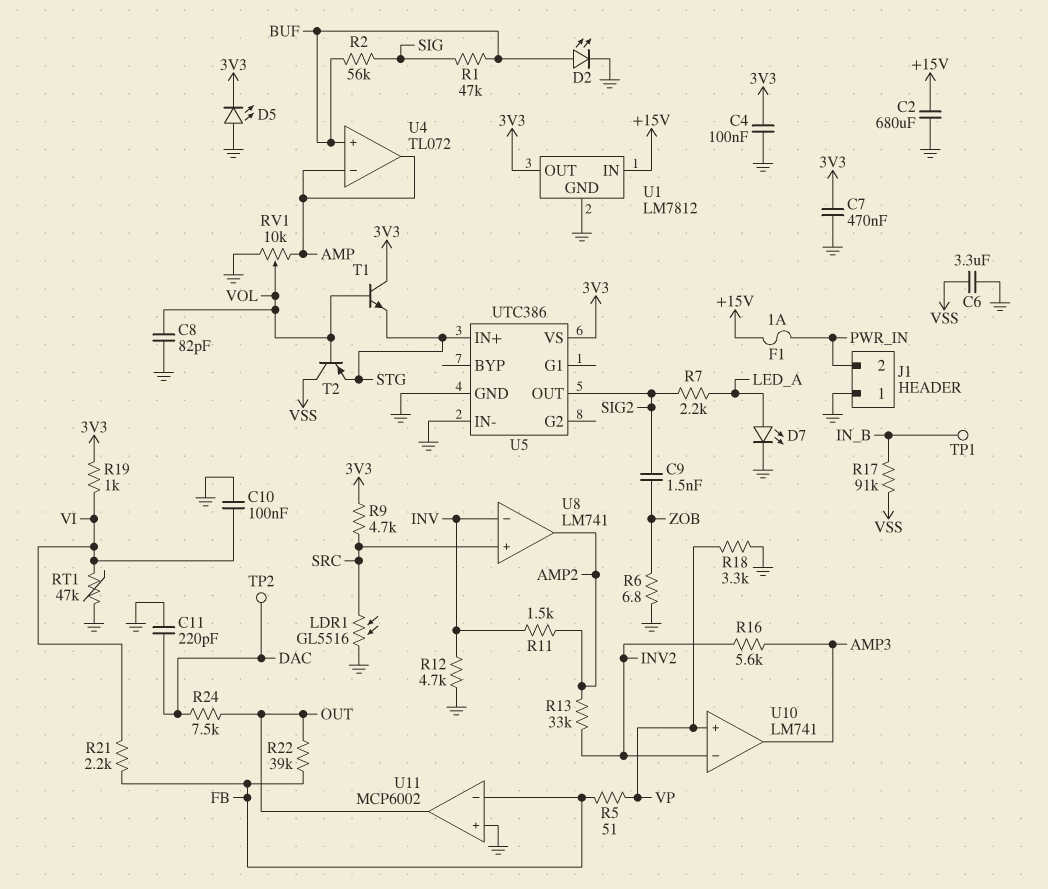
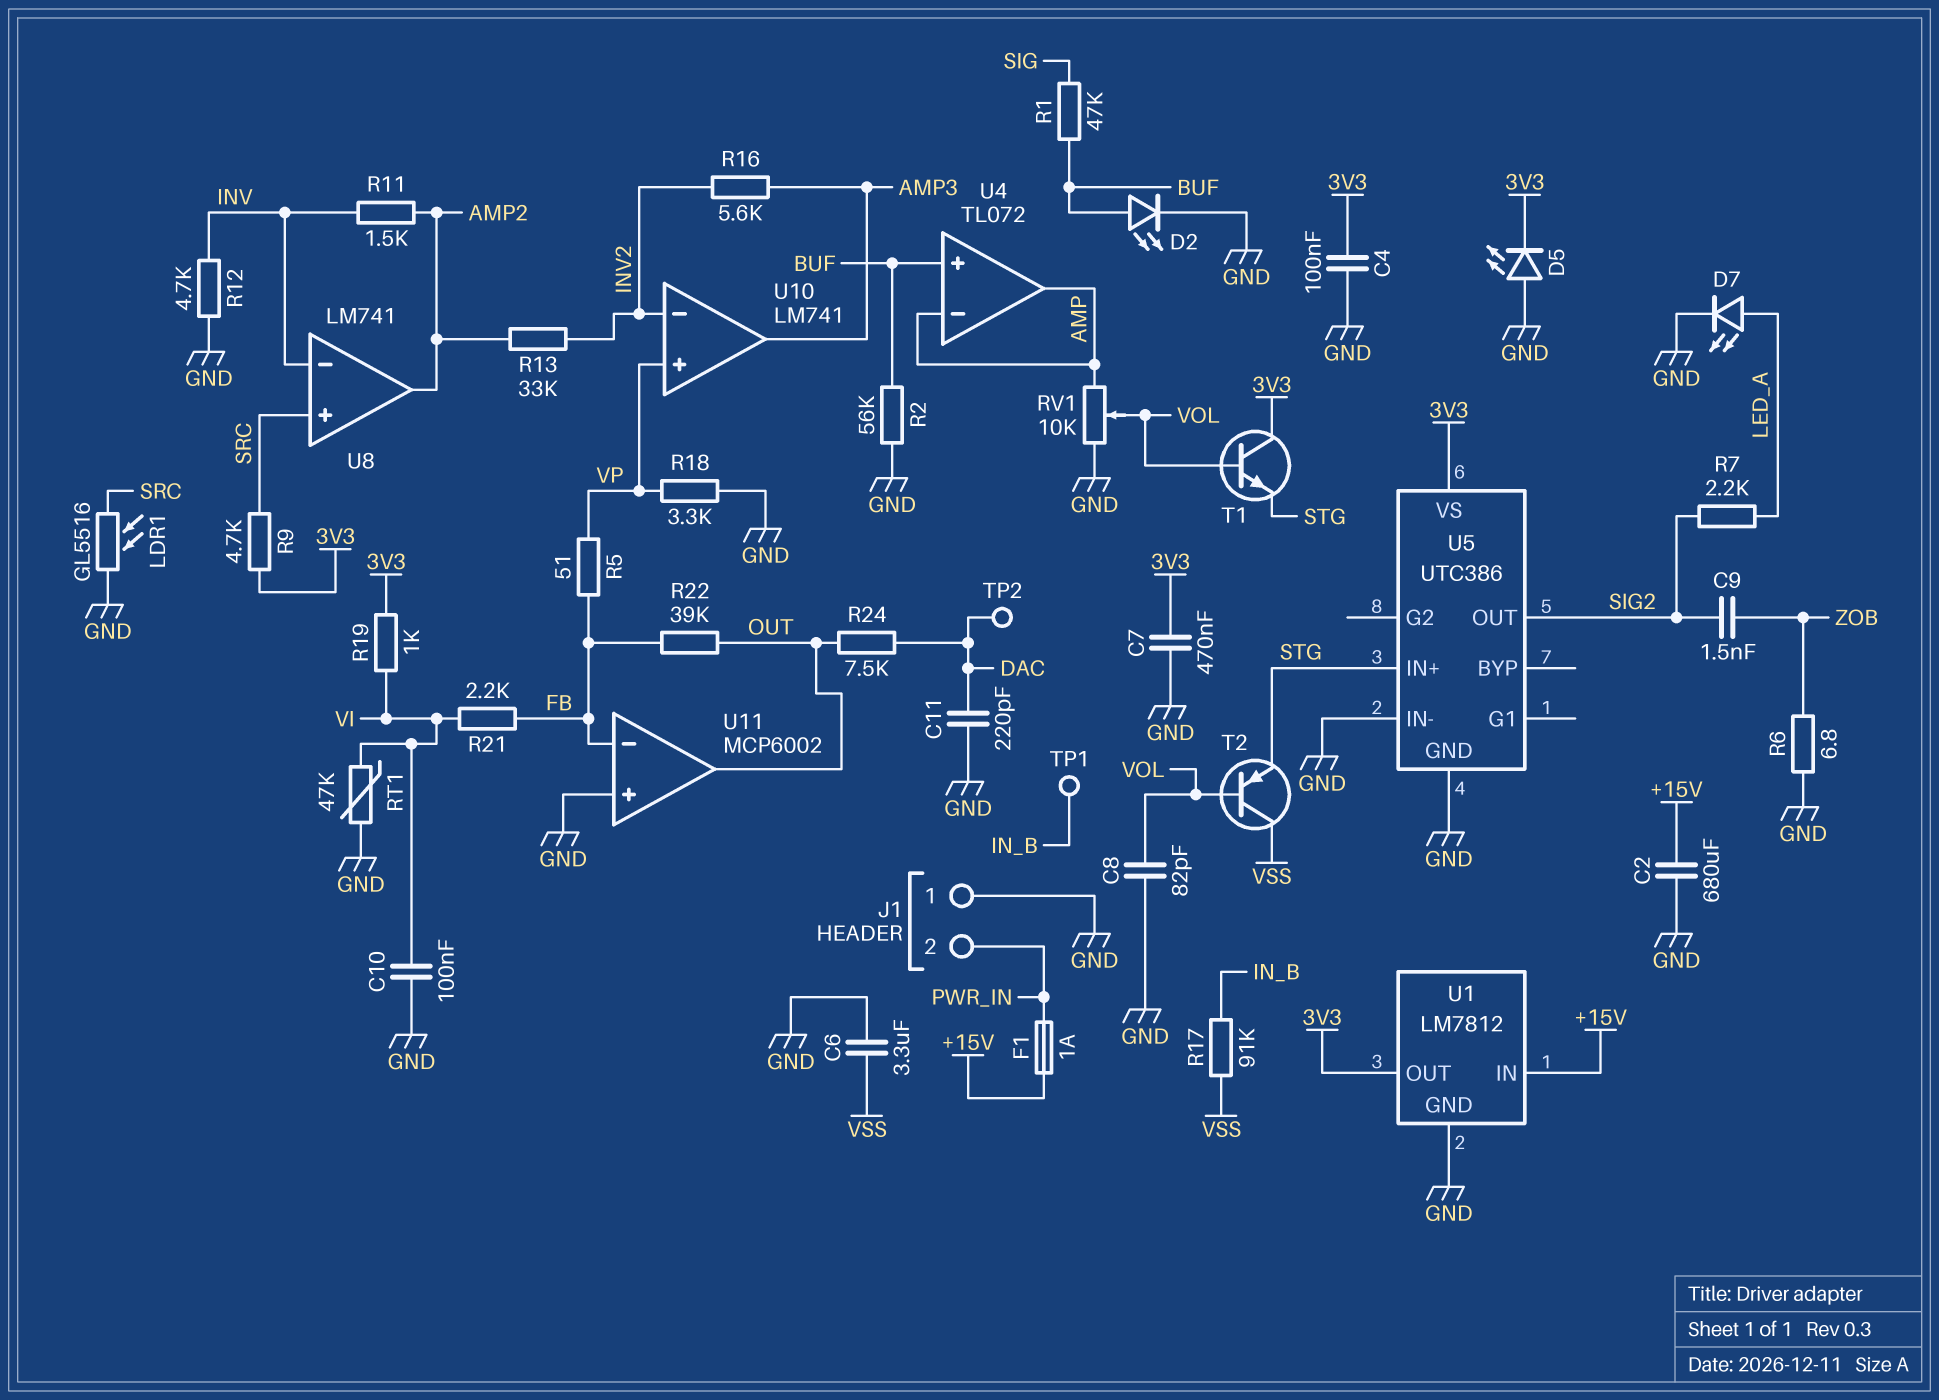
R2: 56k (BUF, SIG) -> 56k (BUF, GND)

